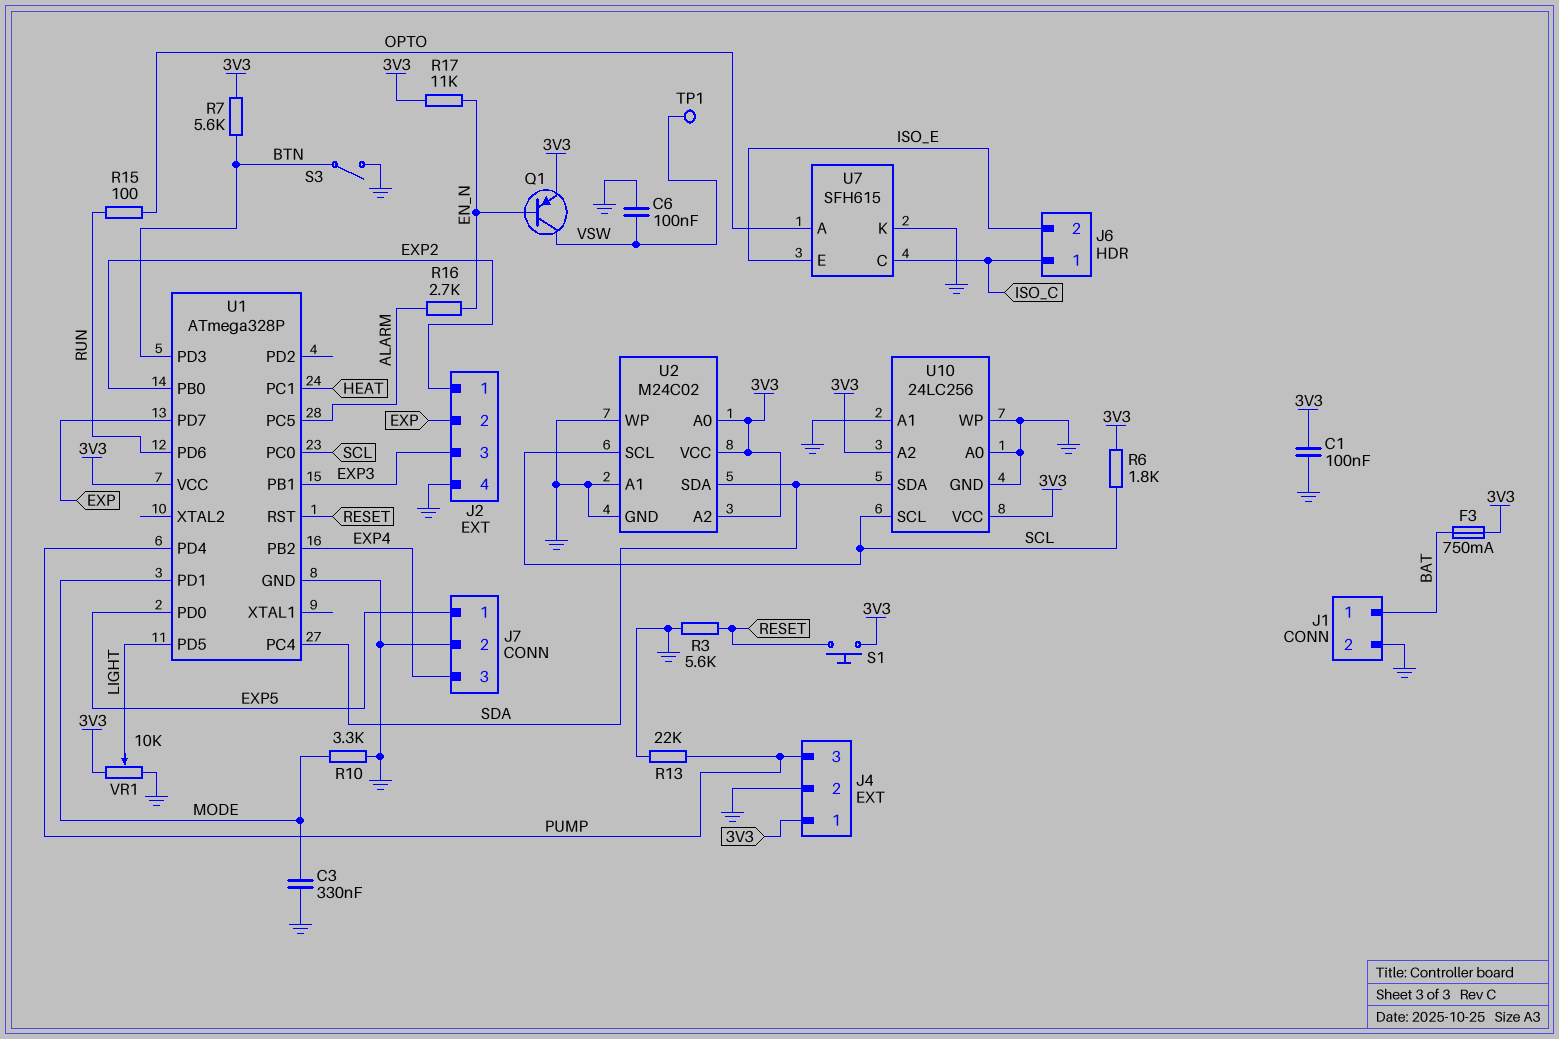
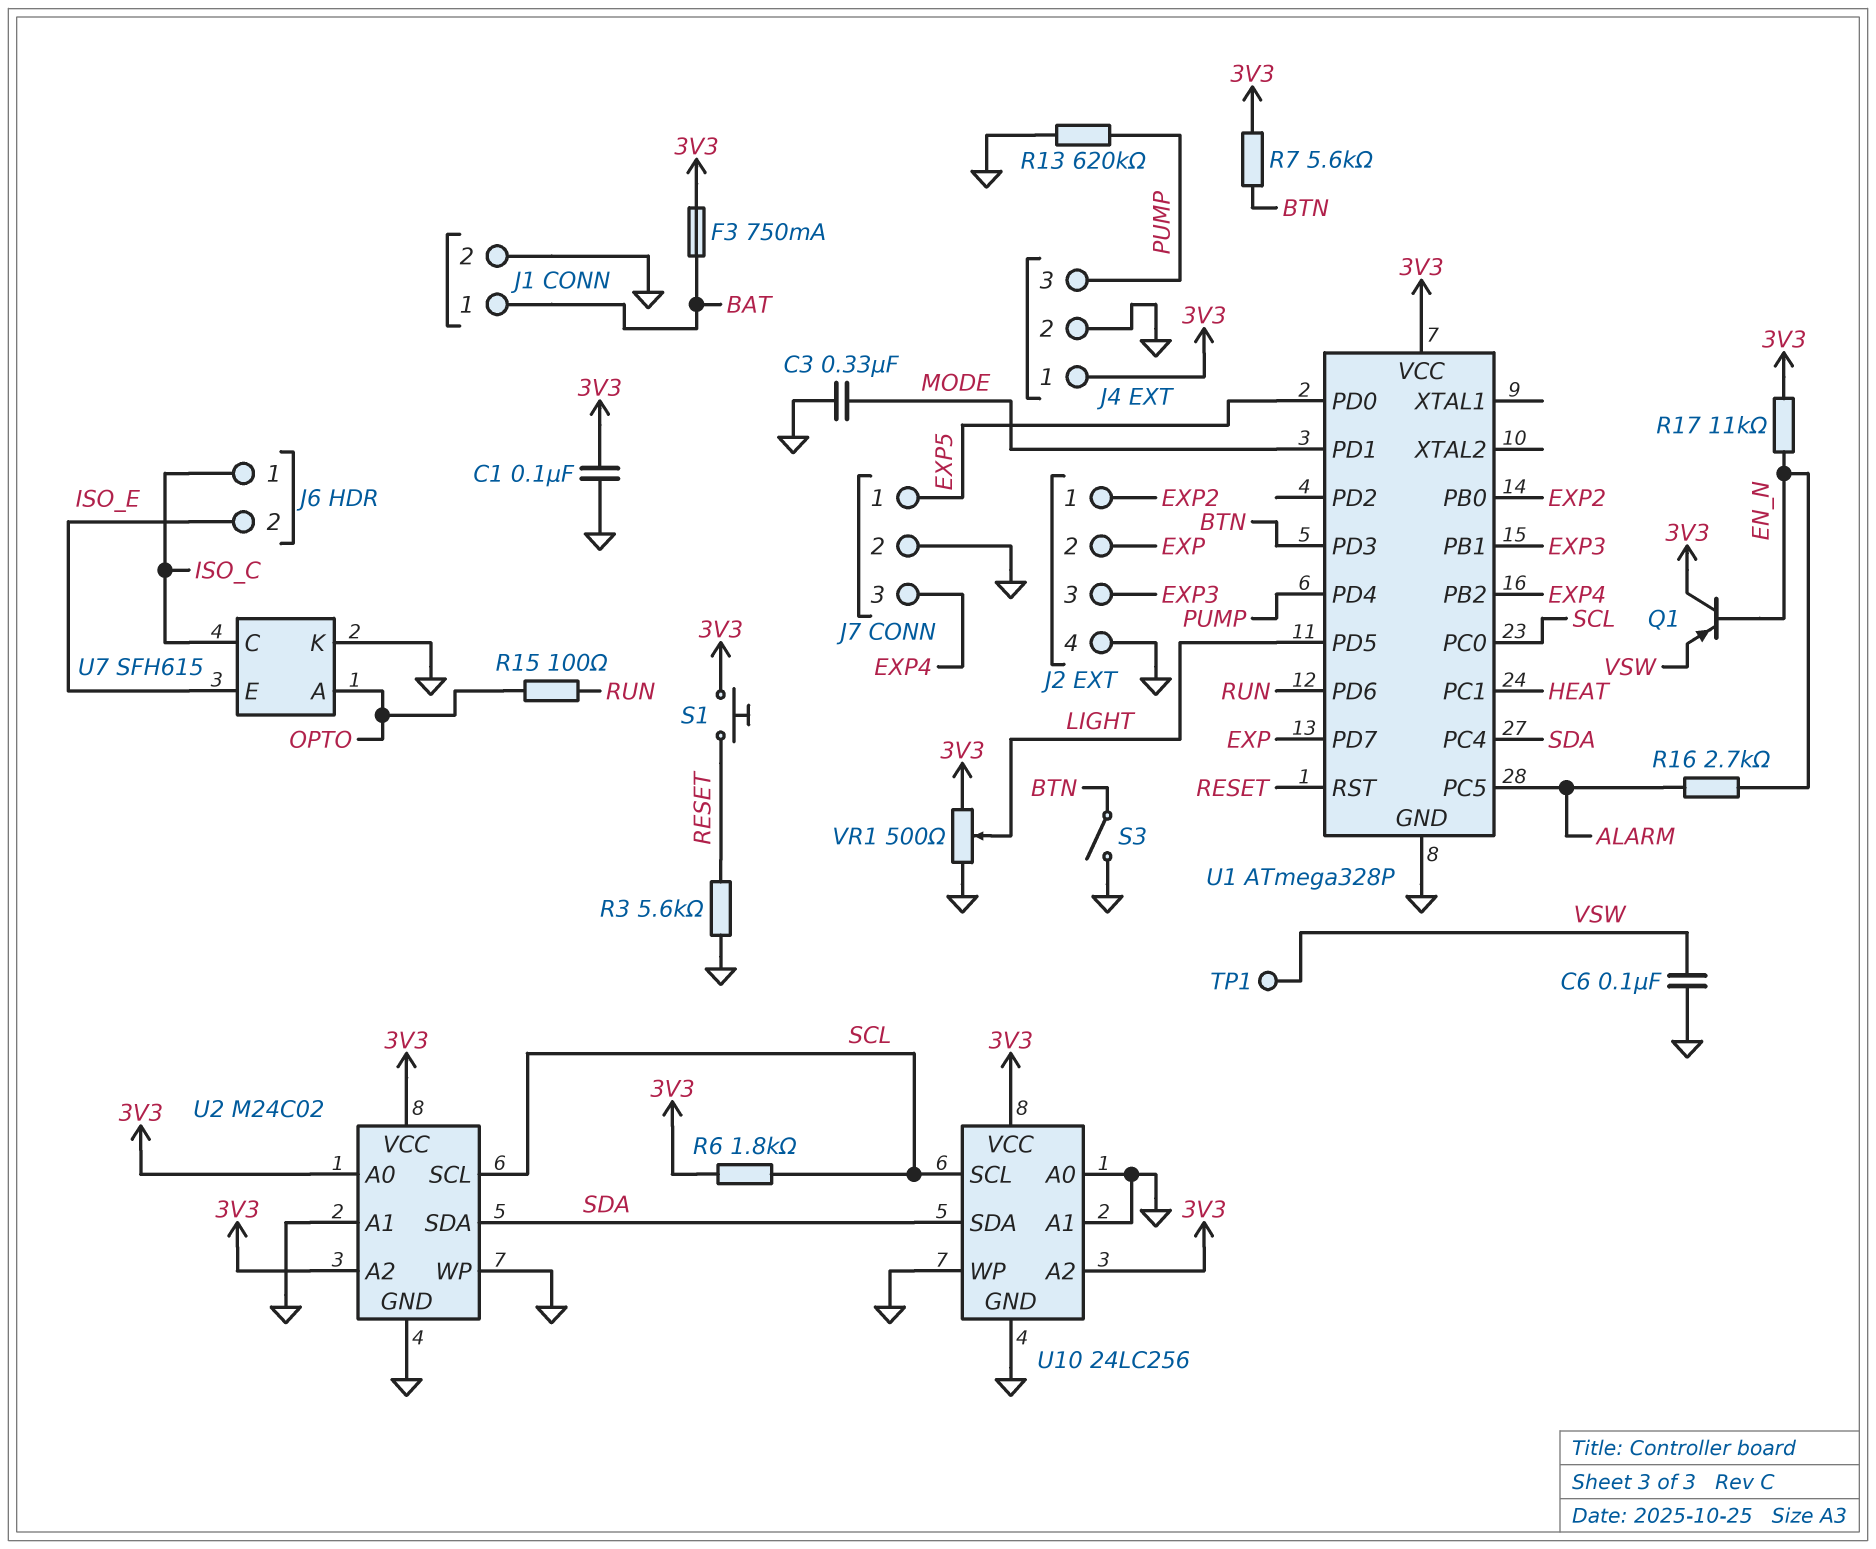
Q1: PNP (B EN_N, C VSW, E 3V3) -> PNP (B EN_N, C 3V3, E VSW)
R10: 3.3k (GND, MODE) -> none
R13: 22k (GND, PUMP) -> 620k (GND, PUMP)
VR1: 10k (3V3, GND, wiper LIGHT) -> 500 (3V3, GND, wiper LIGHT)

